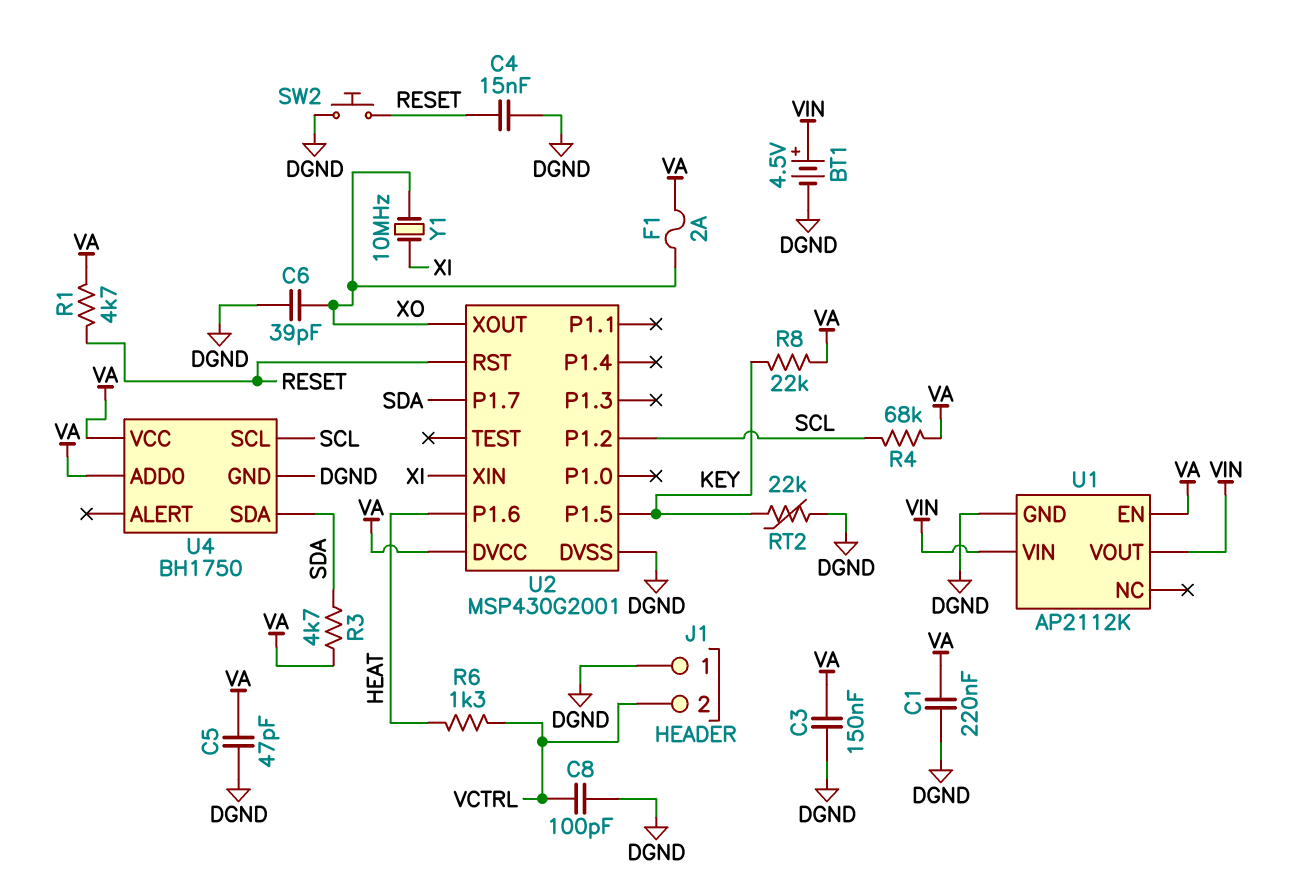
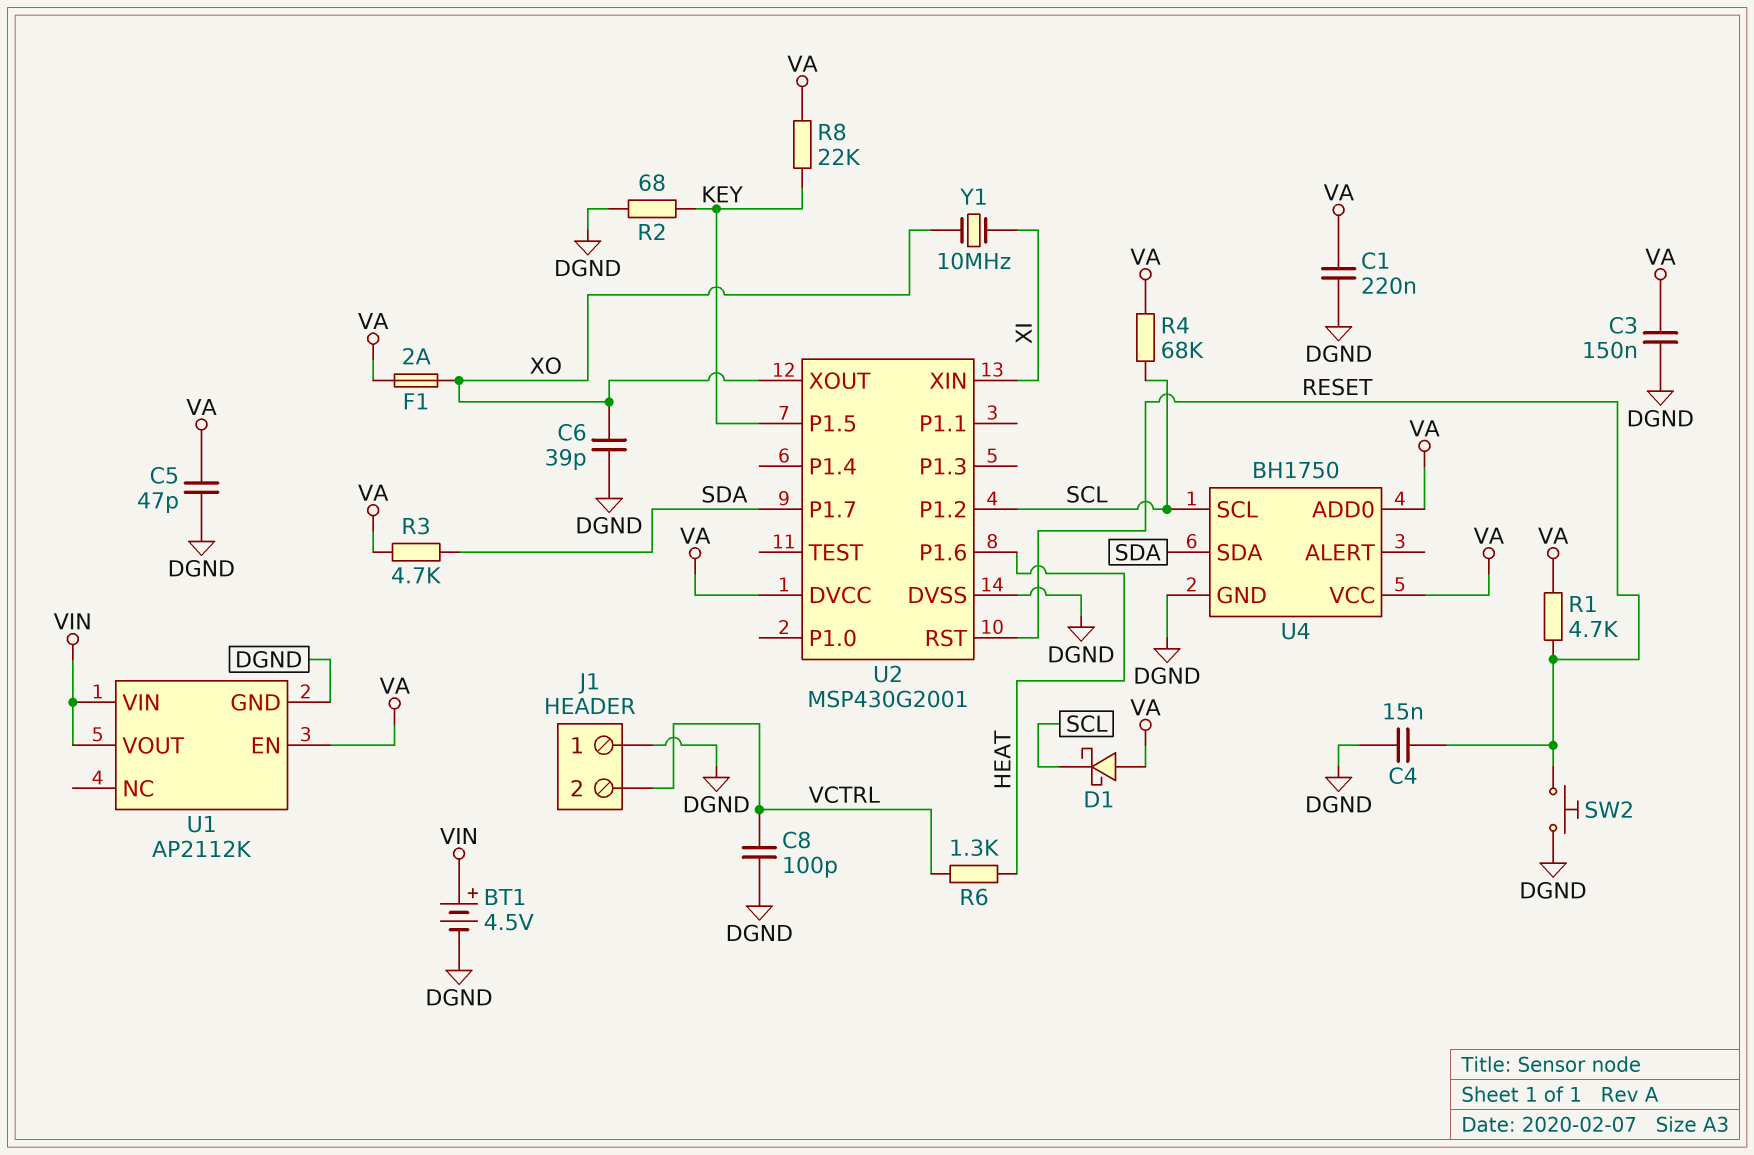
D1: none -> schottky (A VA, K SCL)
R2: none -> 68 (DGND, KEY)
RT2: 22k (DGND, KEY) -> none

